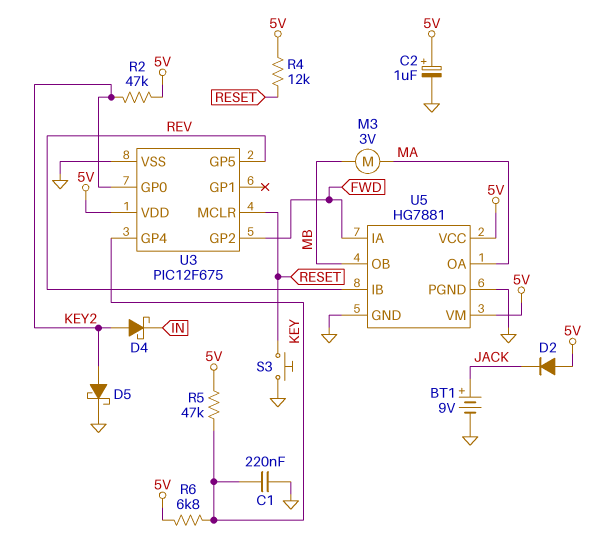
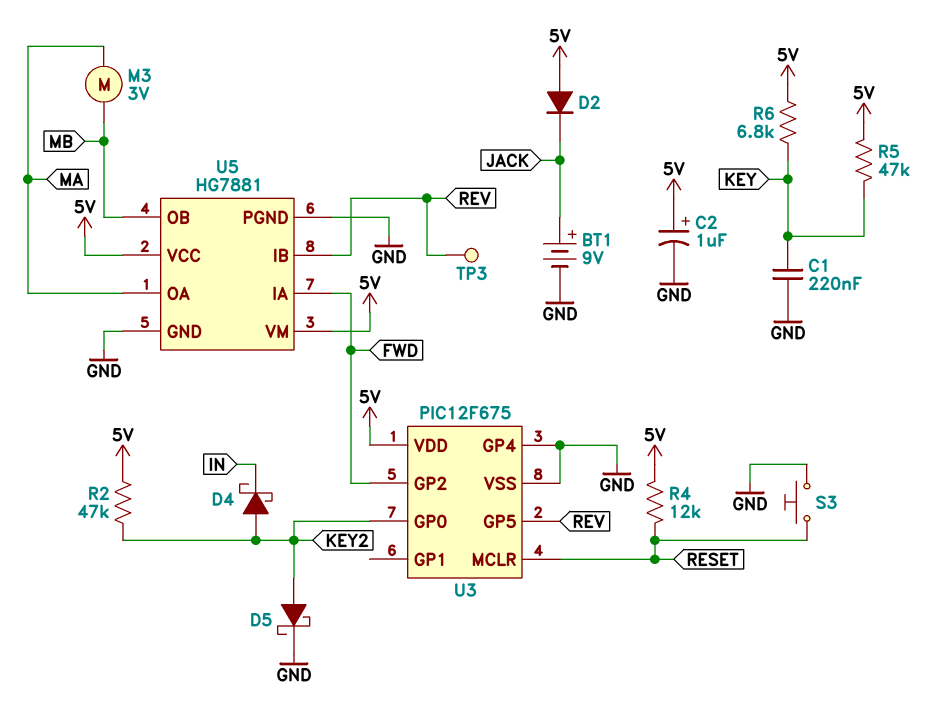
TP3: none -> test point (REV)
U3 pin GP4: KEY -> GND

